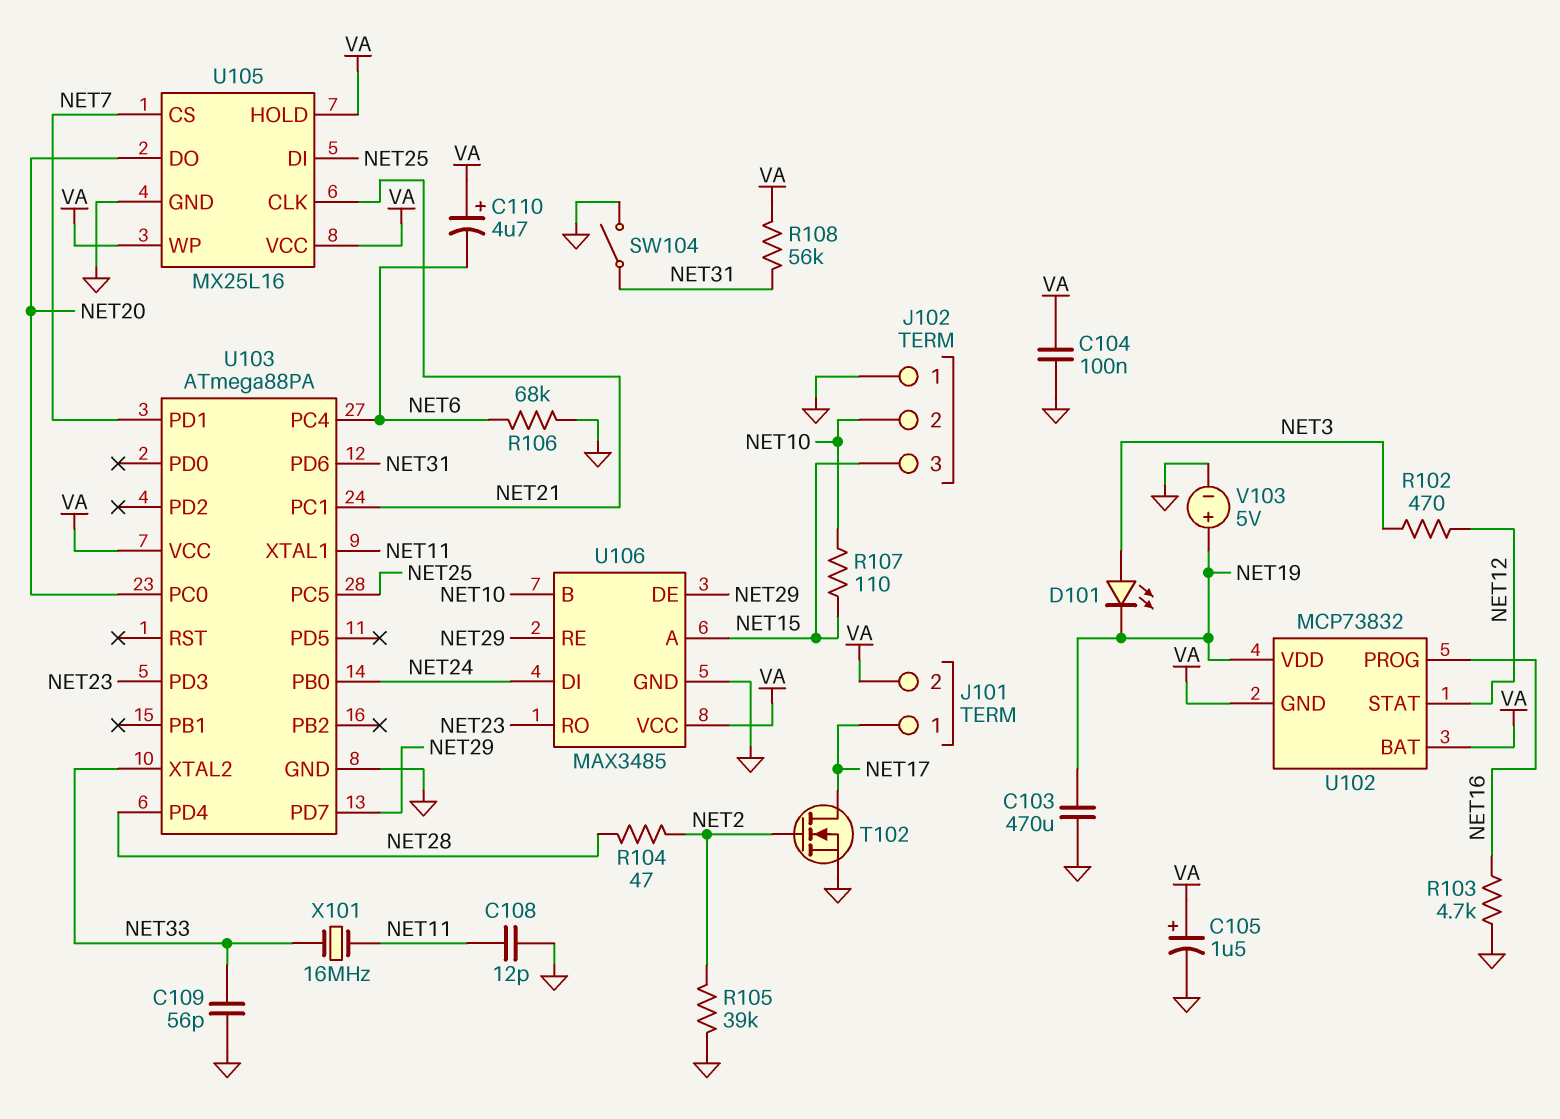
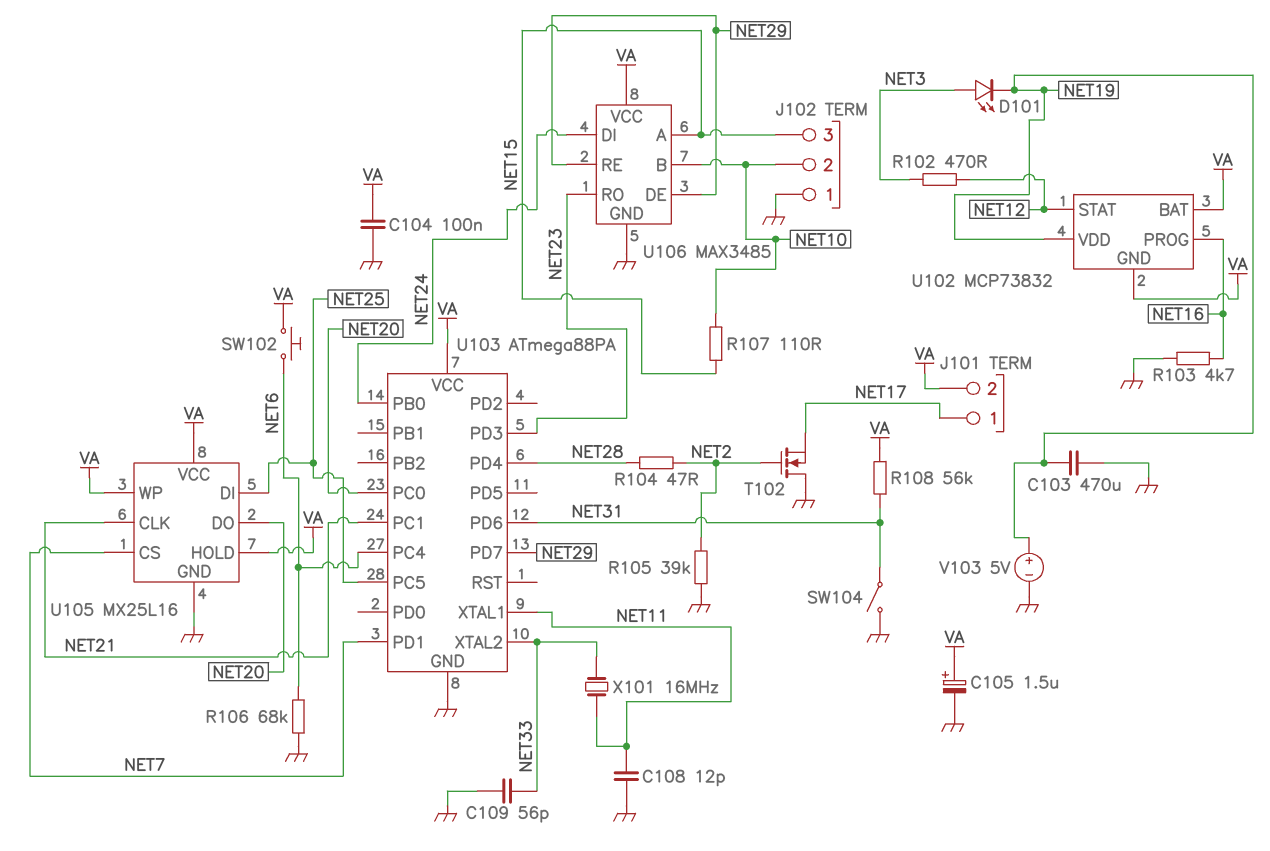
C110: 4.7uF (plus VA, minus NET6) -> none
SW102: none -> button (NET6, VA)
T102: NMOS (G NET2, D NET17, S GND) -> NMOS (G NET2, D GND, S NET17)

